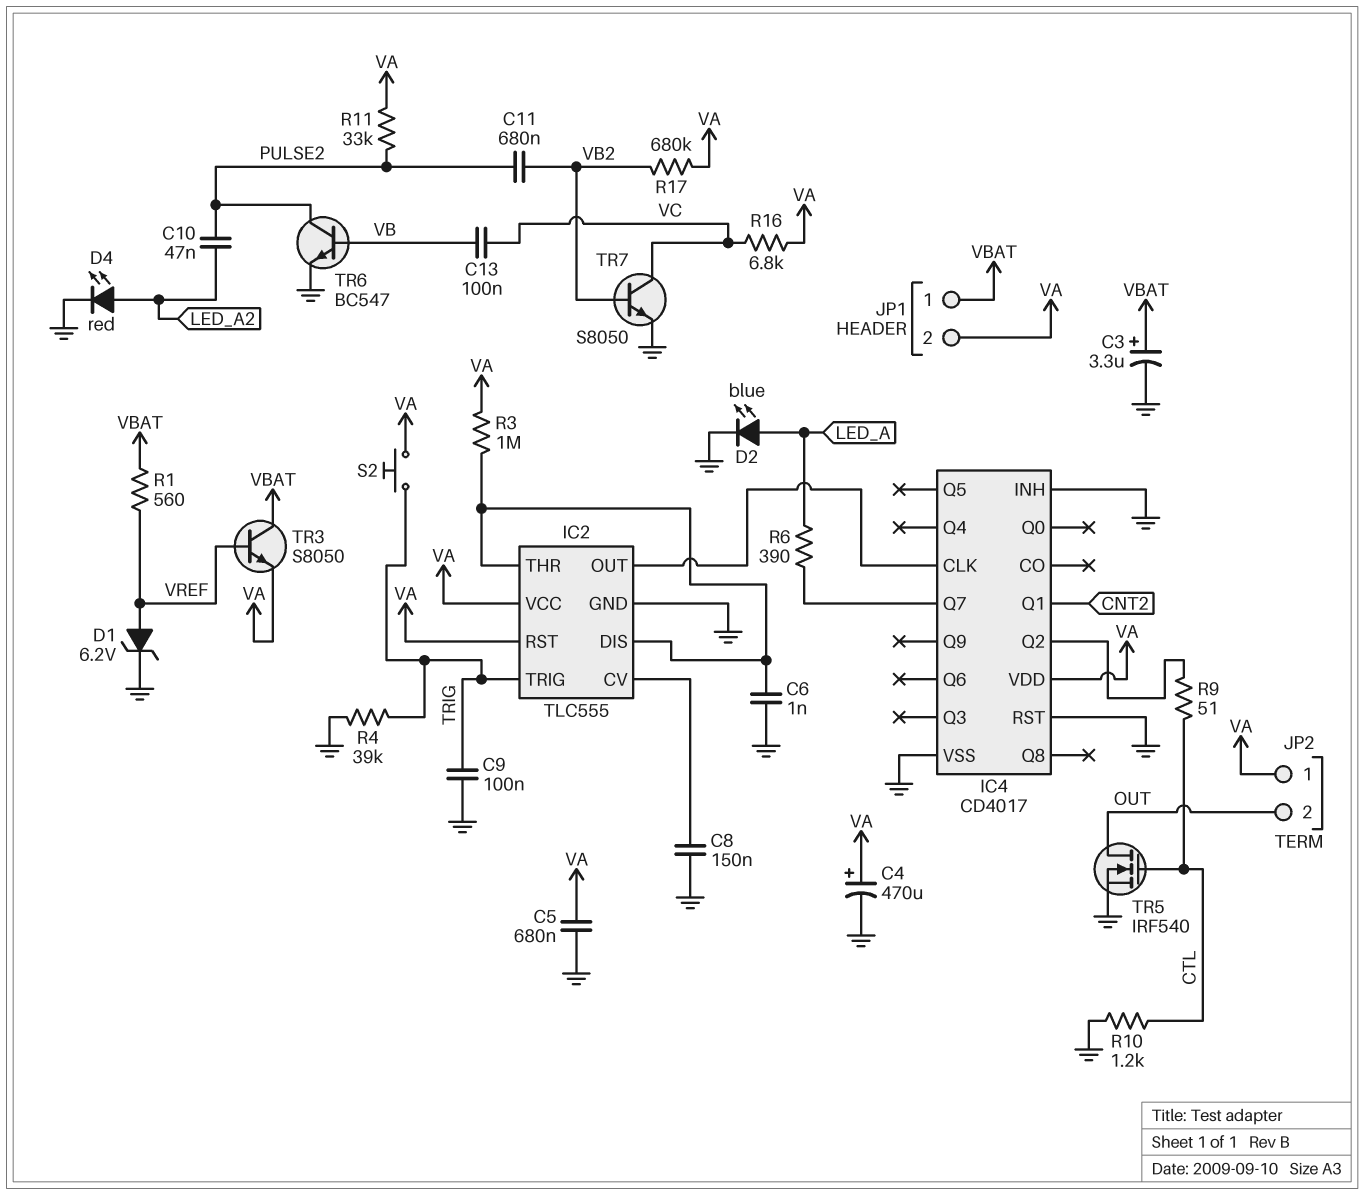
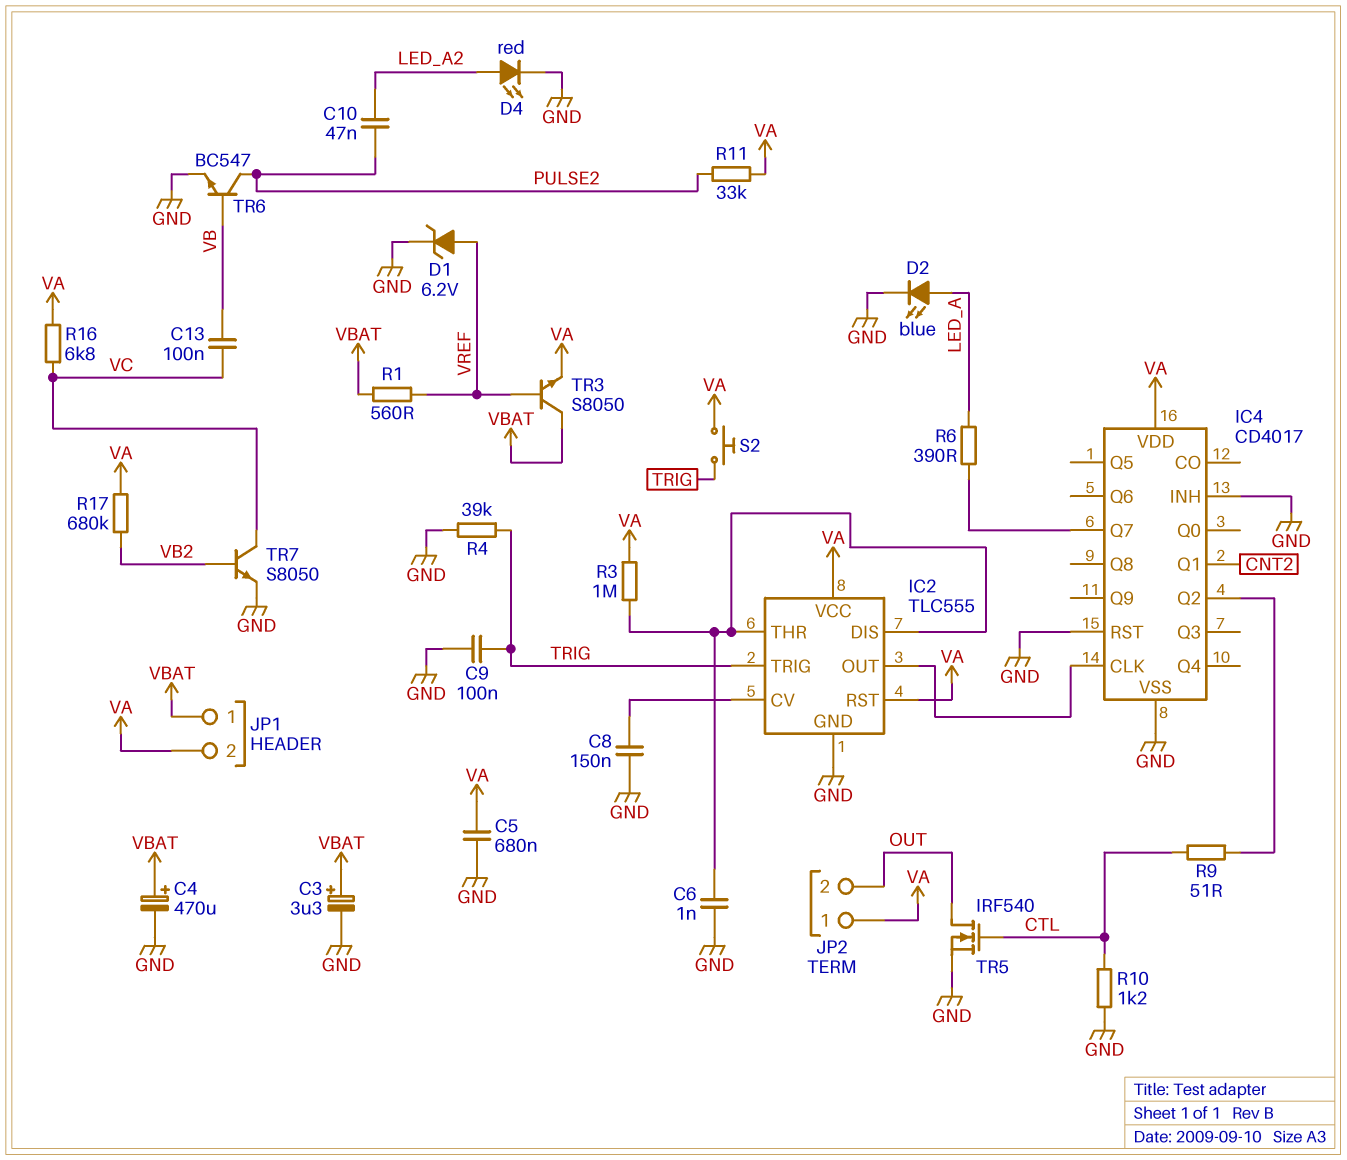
C4: 470uF (plus VA, minus GND) -> 470uF (plus VBAT, minus GND)
C11: 680nF (PULSE2, VB2) -> none

